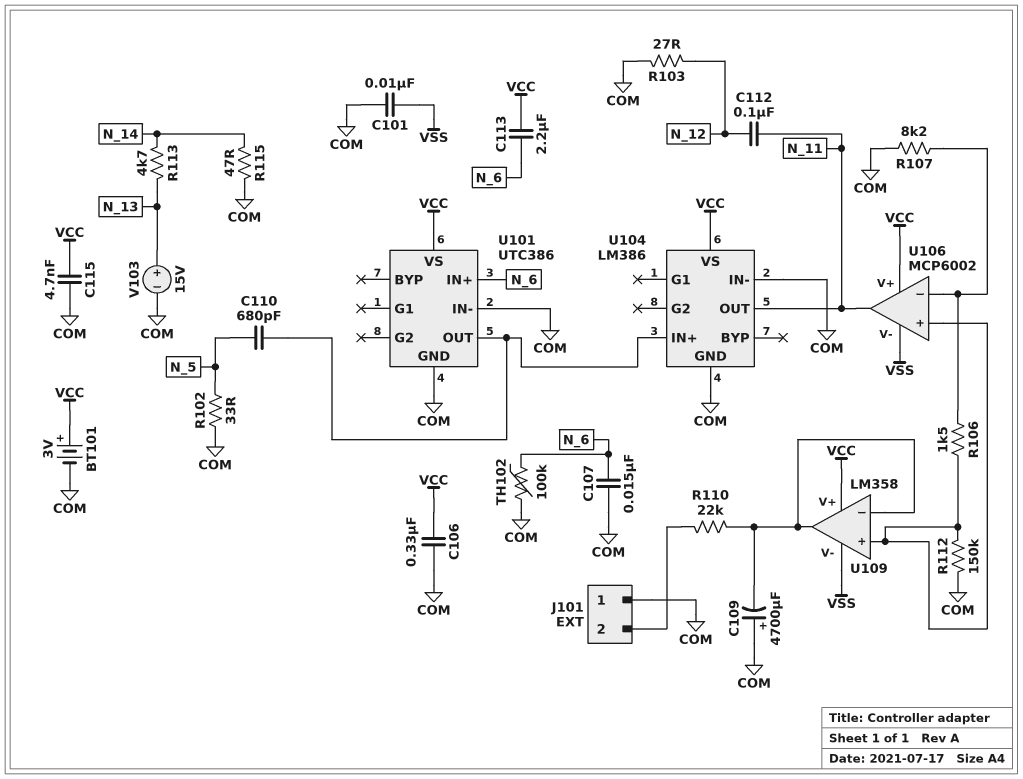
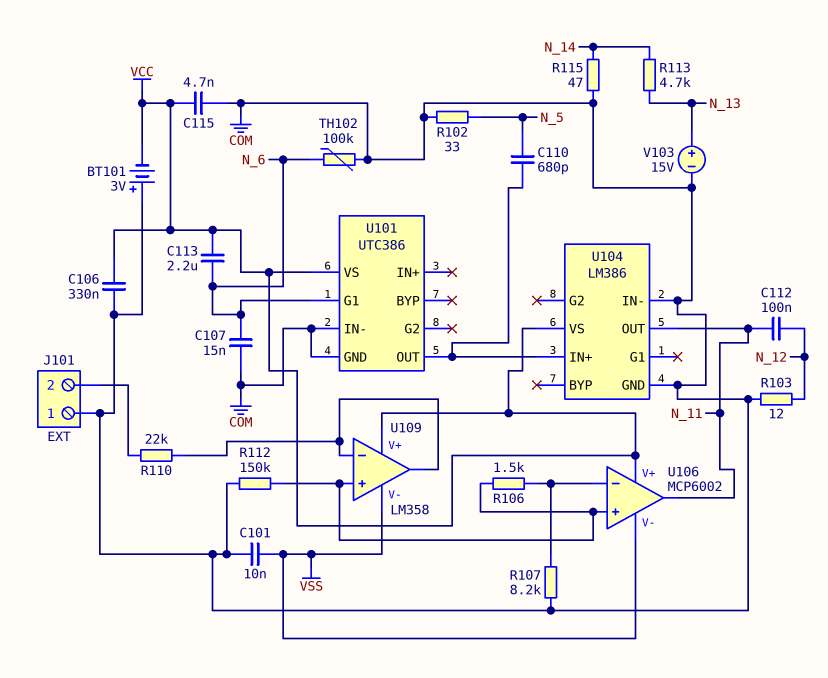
BT101: 3V (plus VCC, minus COM) -> 3V (plus COM, minus VCC)
C109: 4700uF (plus COM, minus U109/in-) -> none
R103: 27 (COM, N_12) -> 12 (COM, N_12)
U101 pin G1: none -> N_6
U101 pin IN+: N_6 -> none

